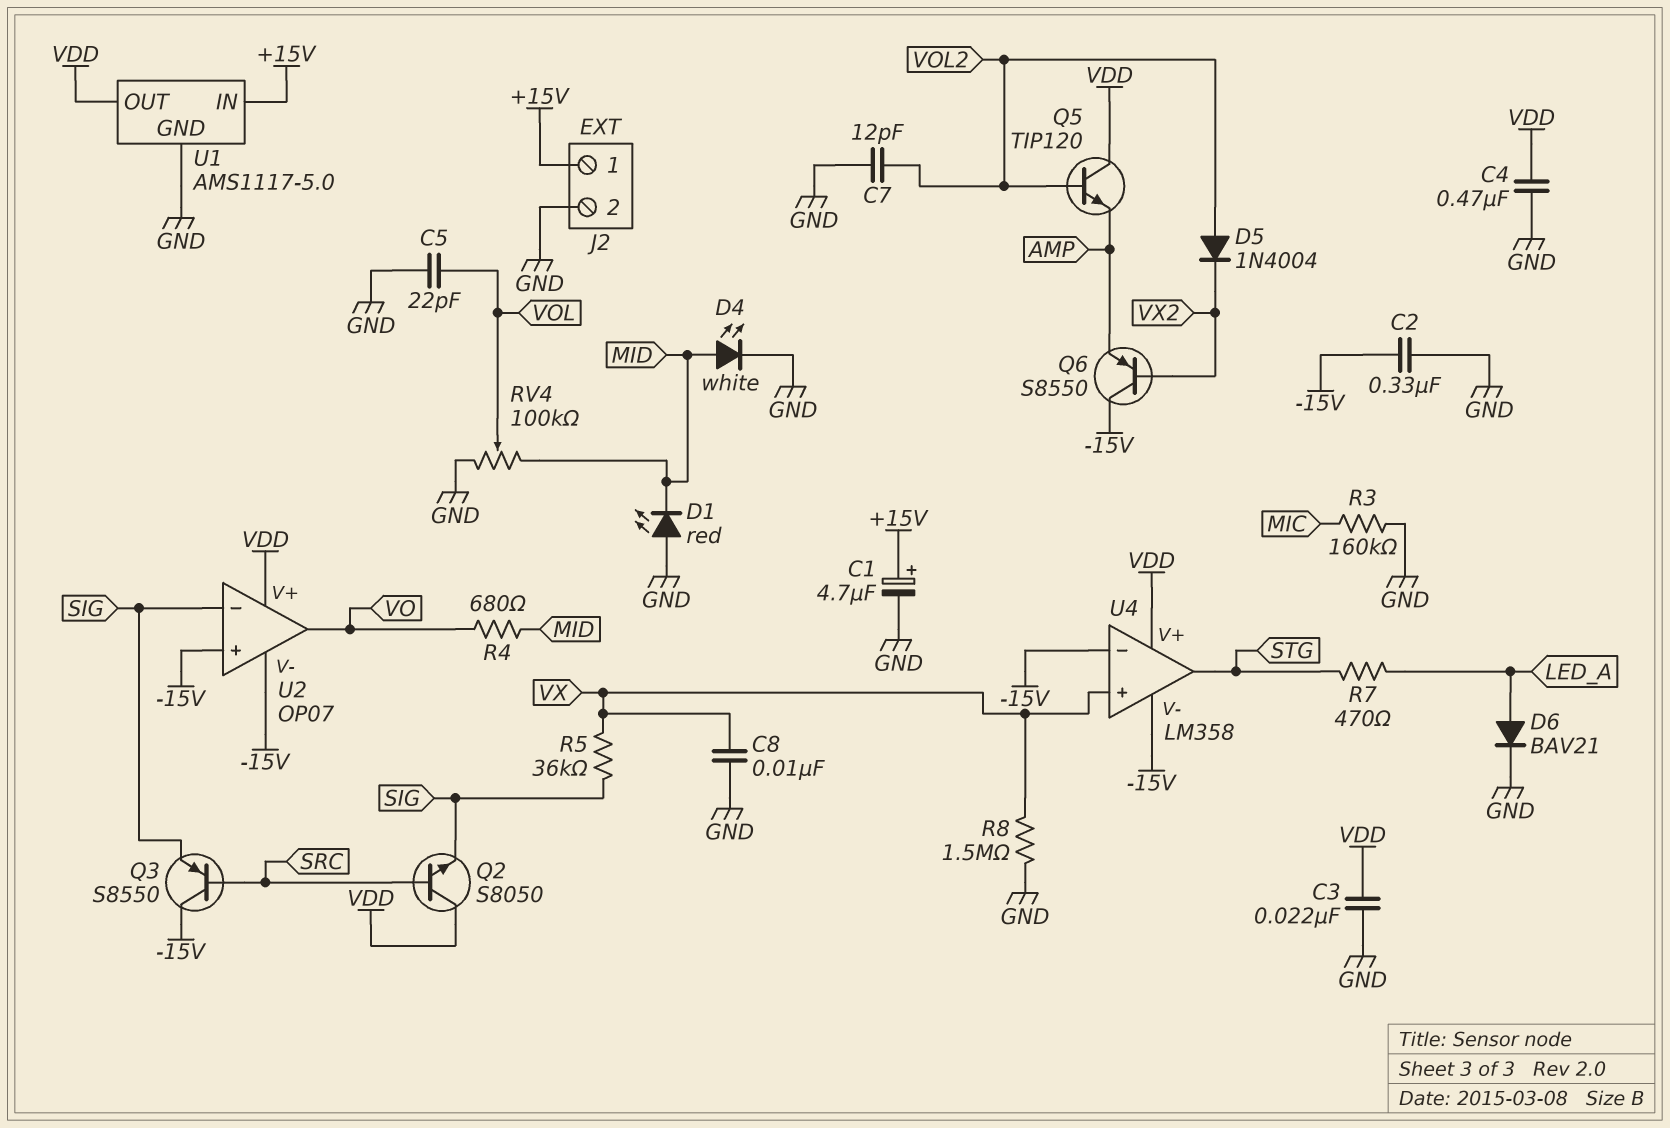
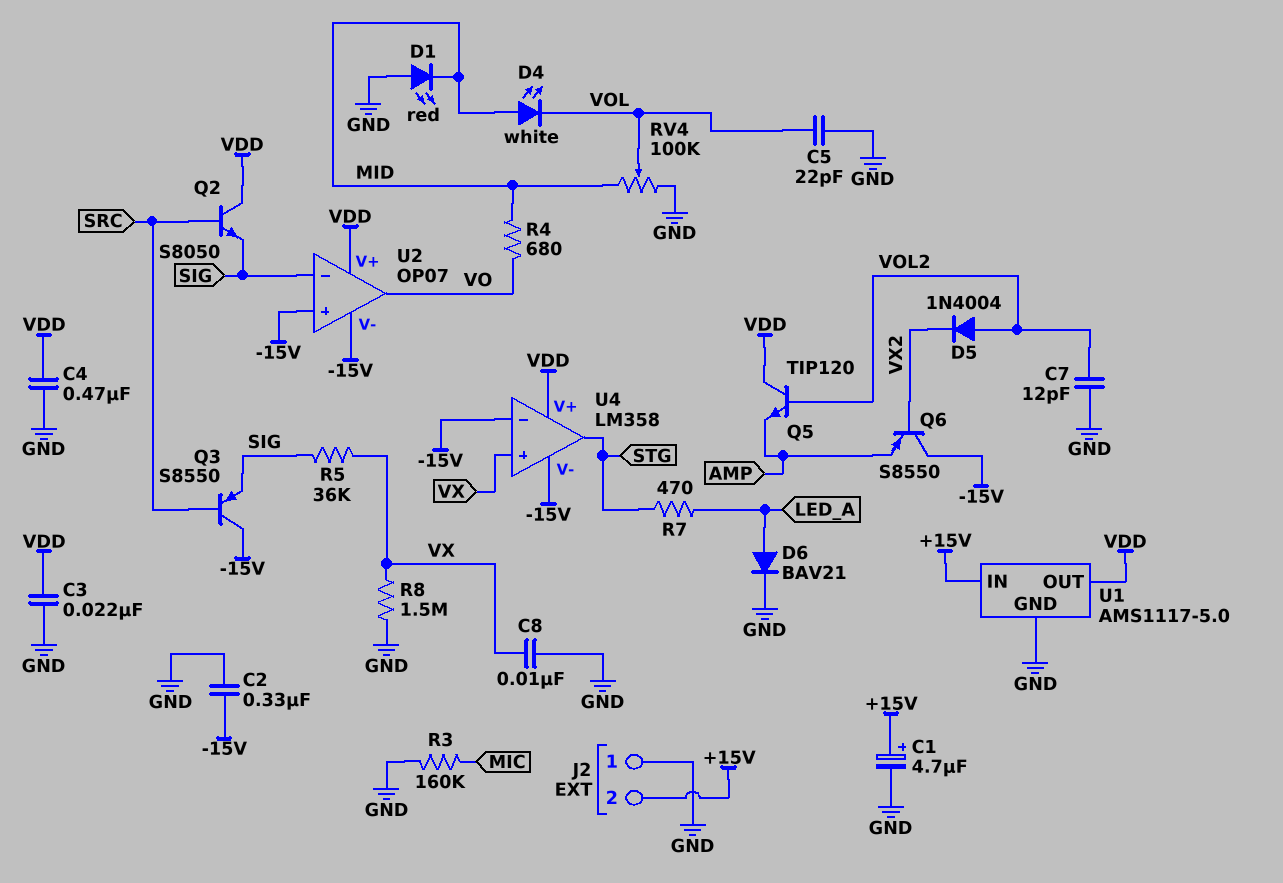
D4: LED white (A MID, K GND) -> LED white (A MID, K VOL)
J2 pin 1: +15V -> GND
J2 pin 2: GND -> +15V

